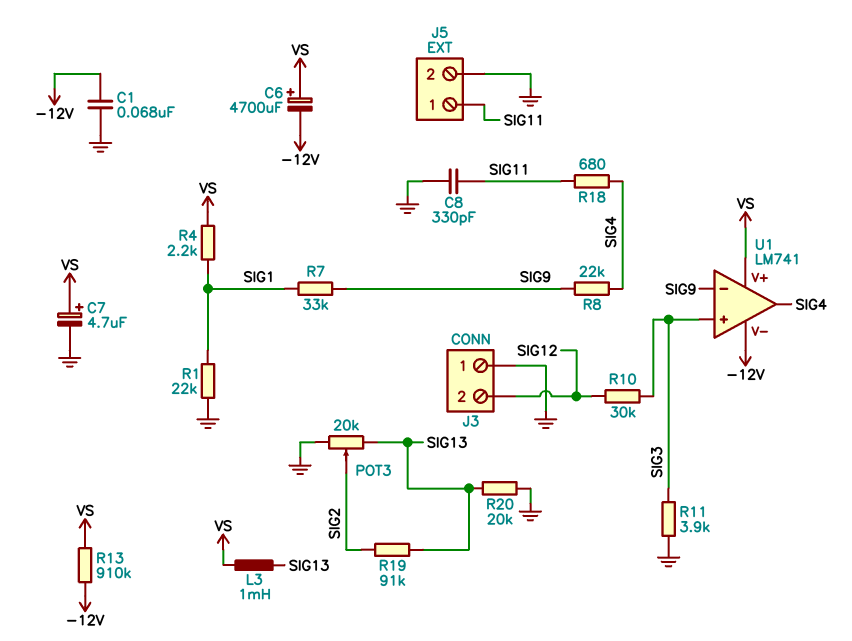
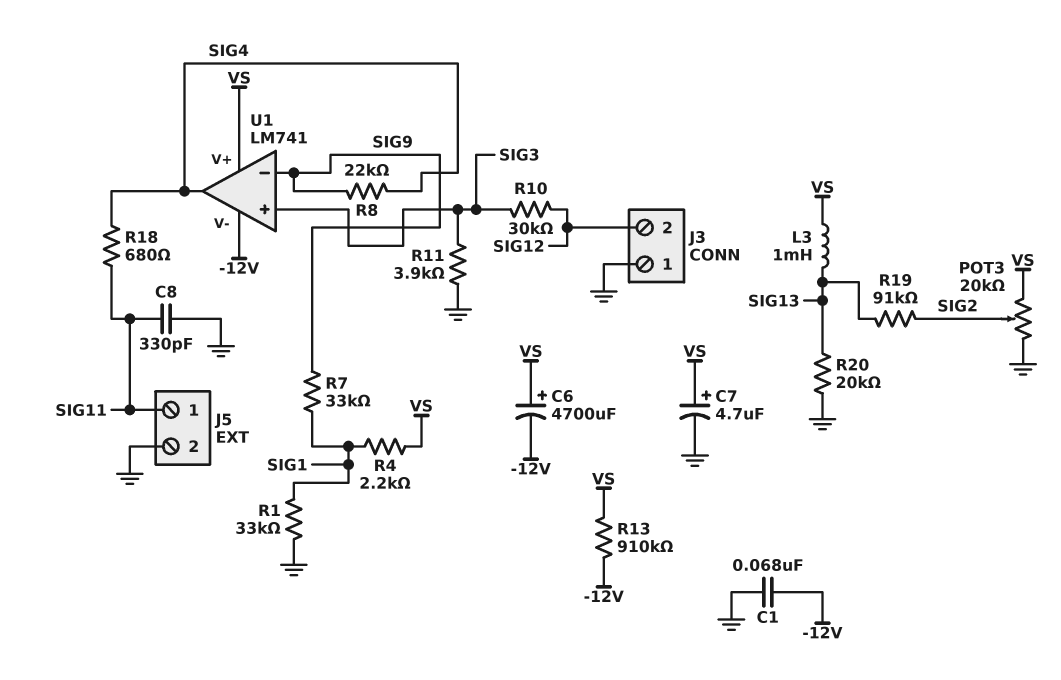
POT3: 20k (GND, SIG13, wiper SIG2) -> 20k (GND, VS, wiper SIG2)
R1: 22k (GND, SIG1) -> 33k (GND, SIG1)

